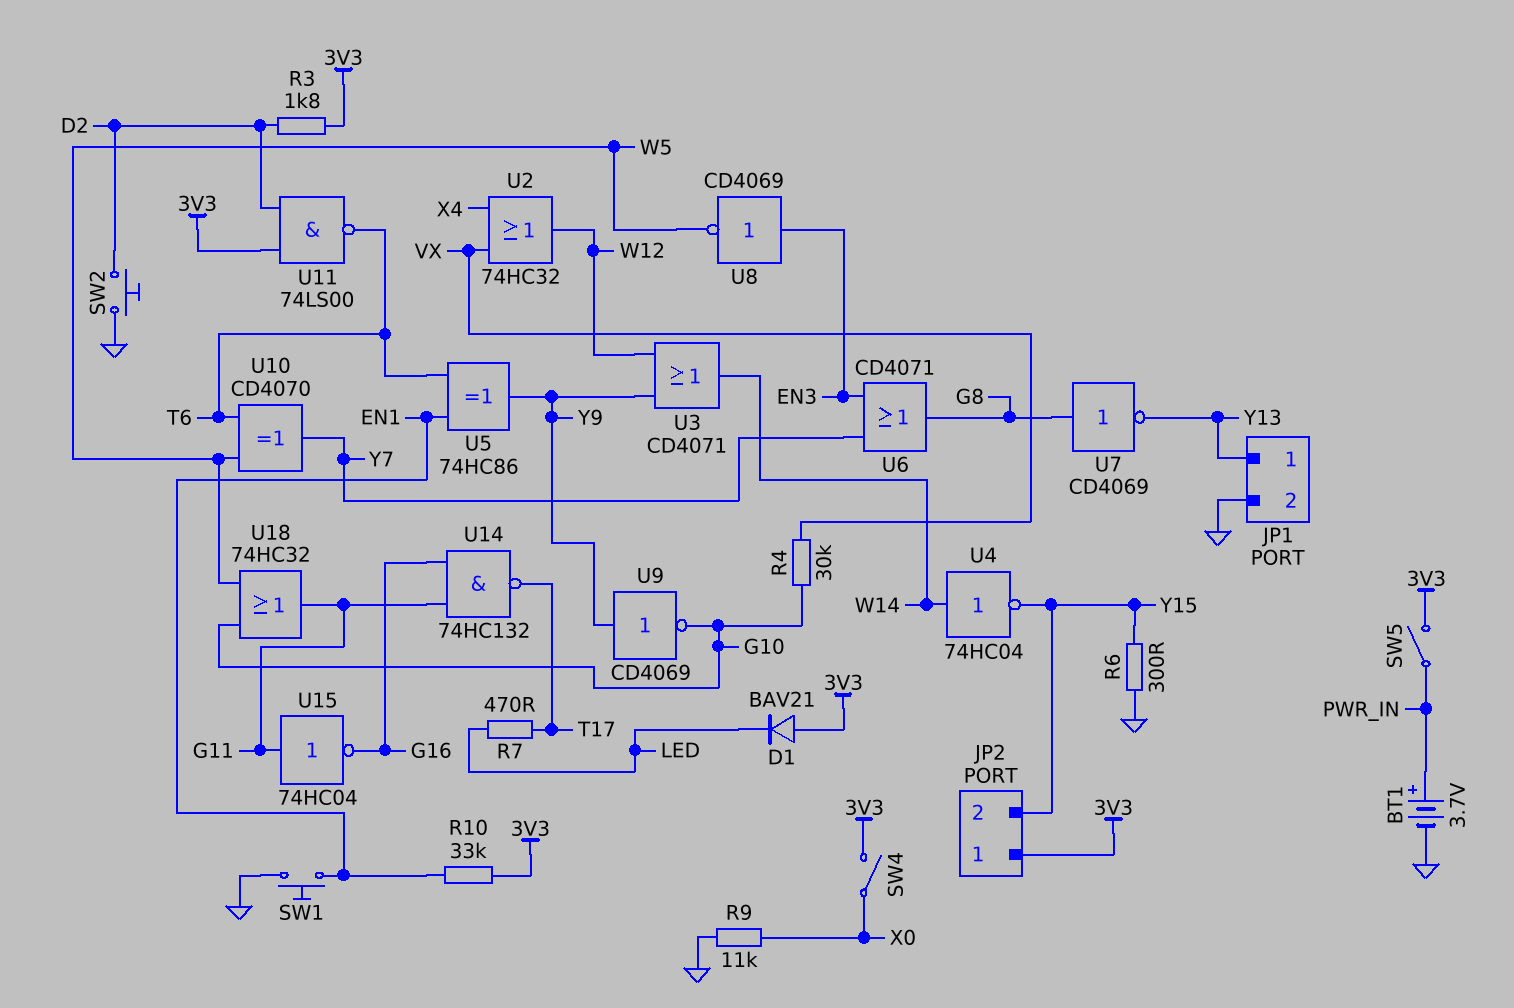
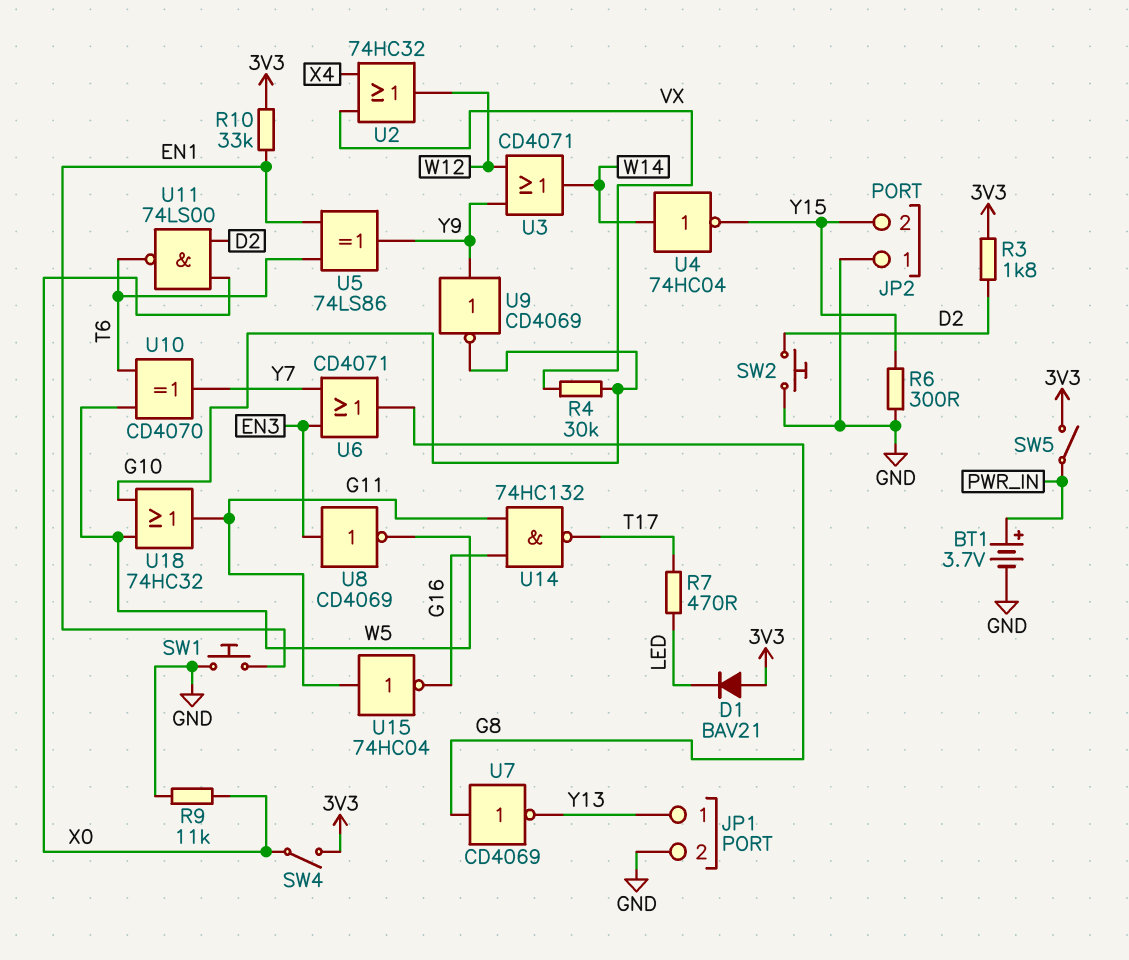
JP2 pin 1: 3V3 -> GND
U5: XOR 74HC86 (in EN1, in T6, out Y9) -> XOR 74LS86 (in EN1, in T6, out Y9)
U11: NAND 74LS00 (in 3V3, in D2, out T6) -> NAND 74LS00 (in D2, in X0, out T6)

